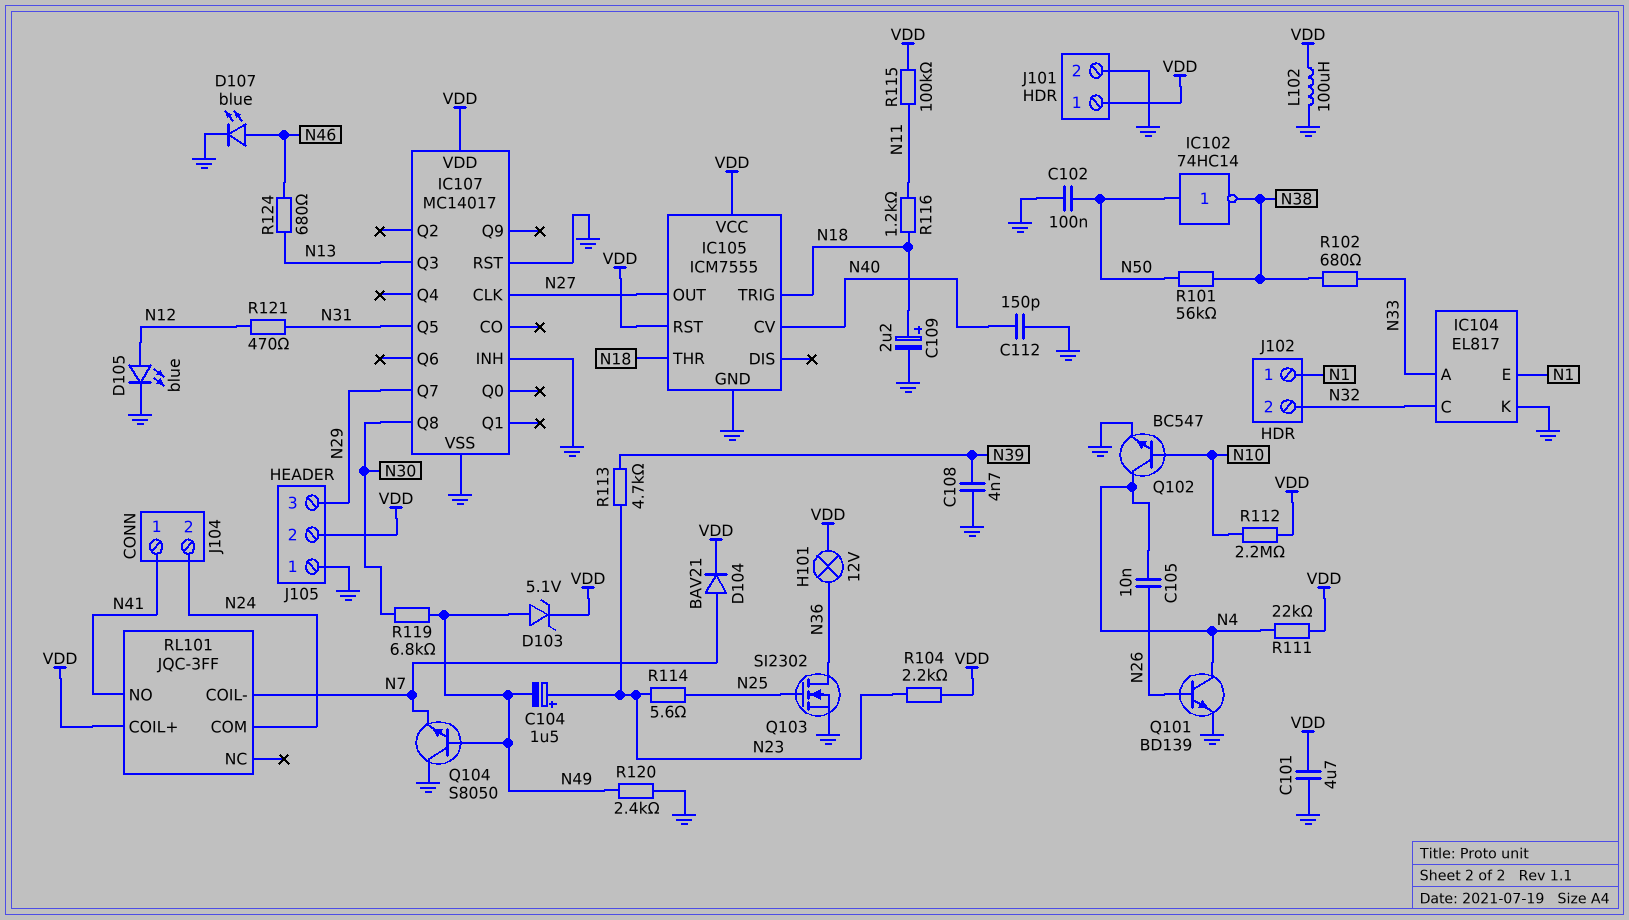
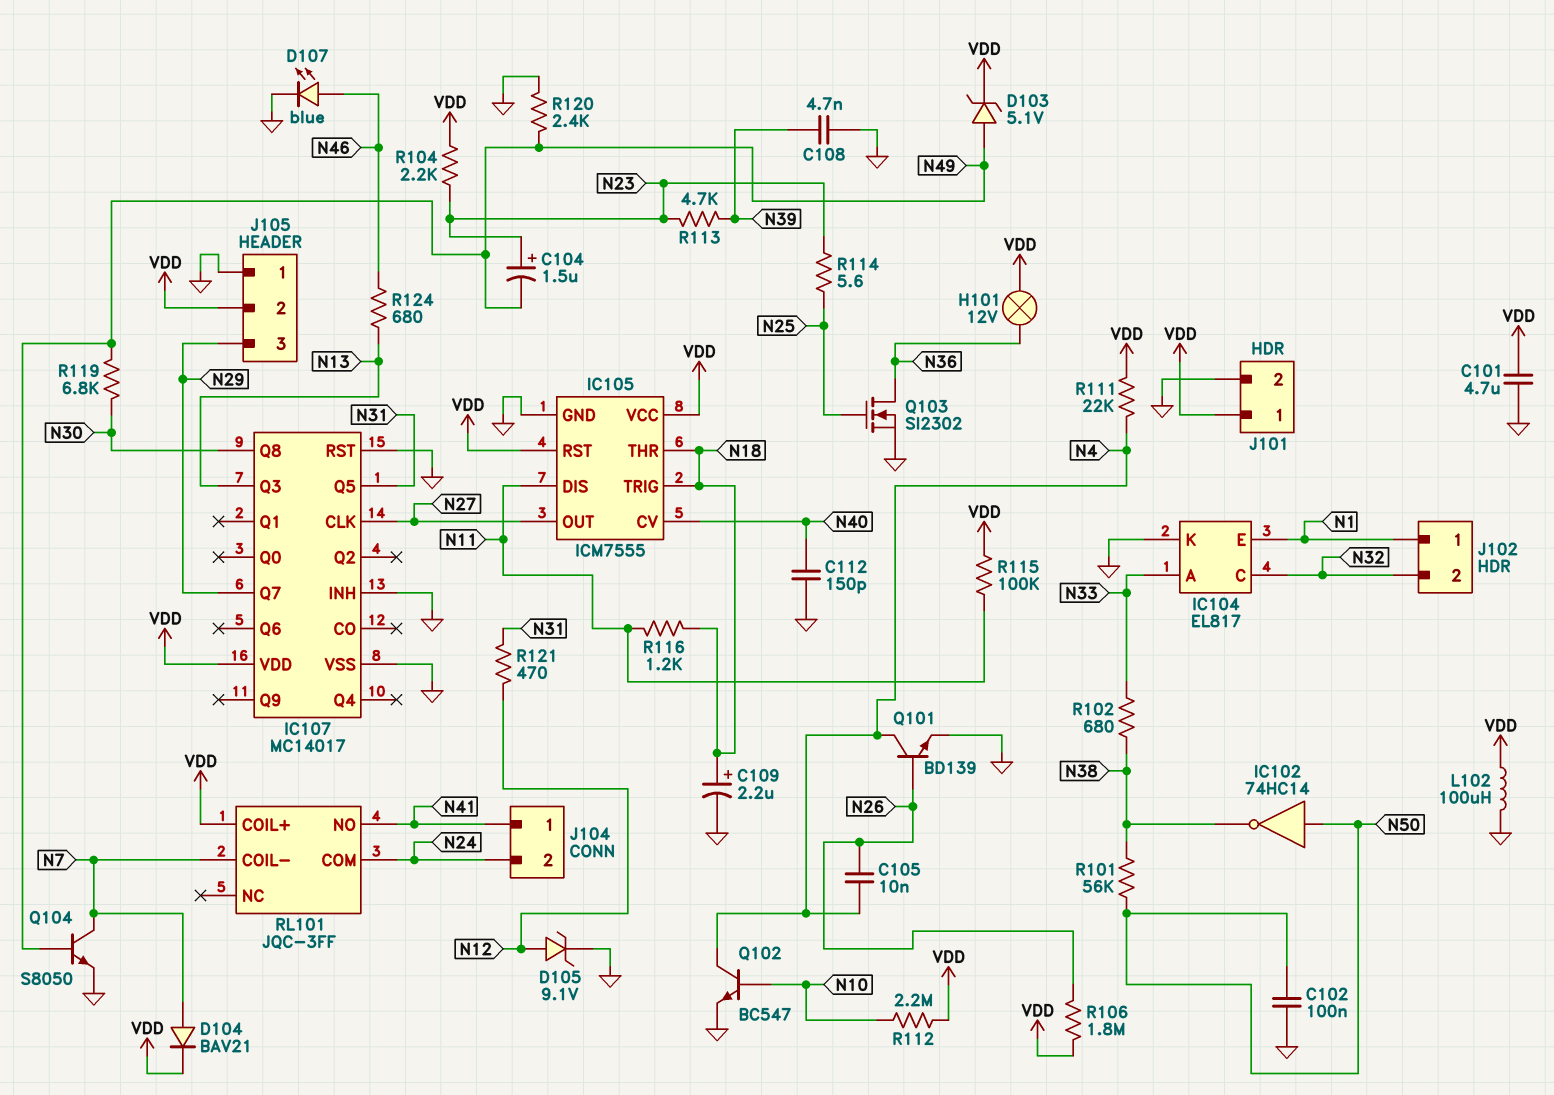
D105: LED blue (A N12, K GND) -> zener 9.1V (A N12, K GND)
IC105 pin DIS: none -> N11
Q104: NPN S8050 (B N49, C GND, E N7) -> NPN S8050 (B N49, C N7, E GND)
R106: none -> 1.8M (N26, VDD)

